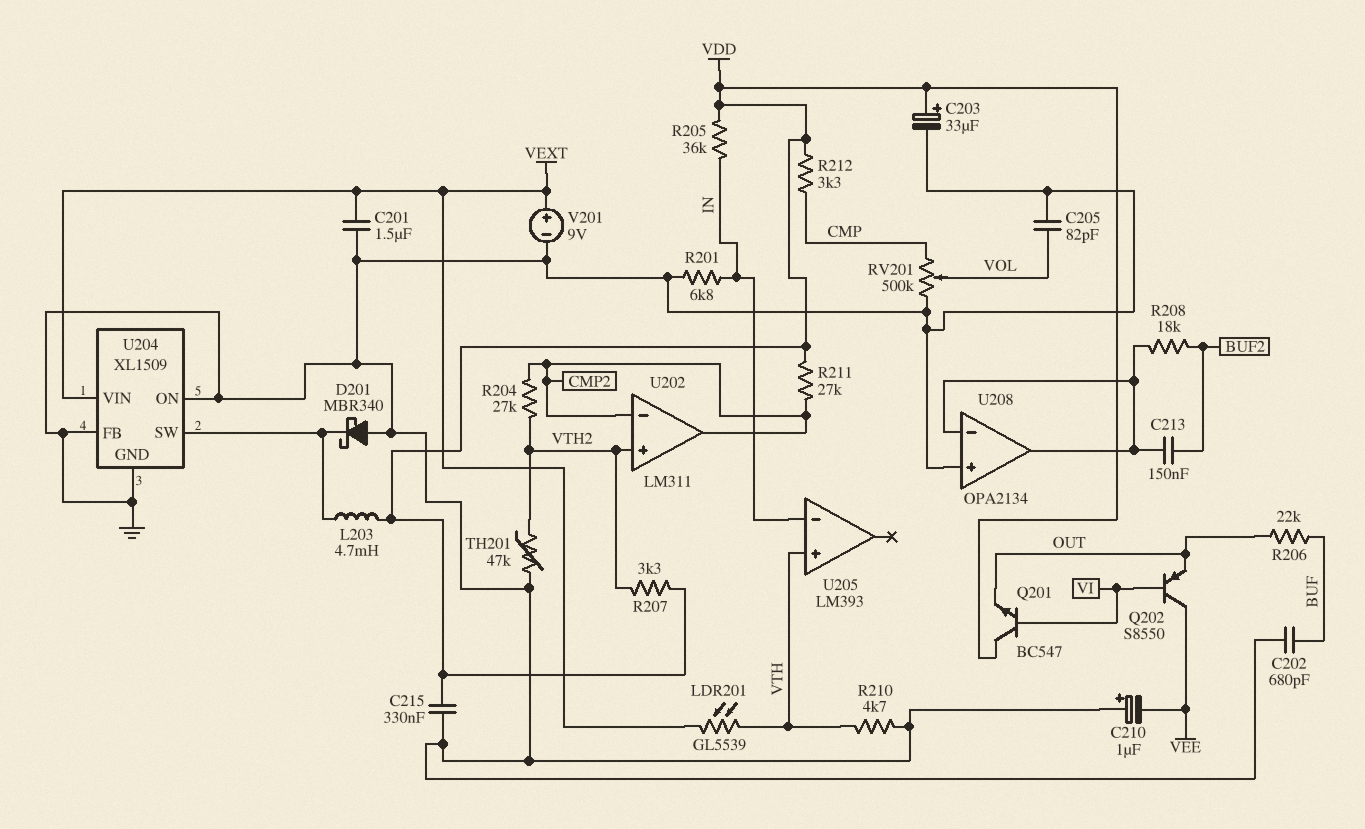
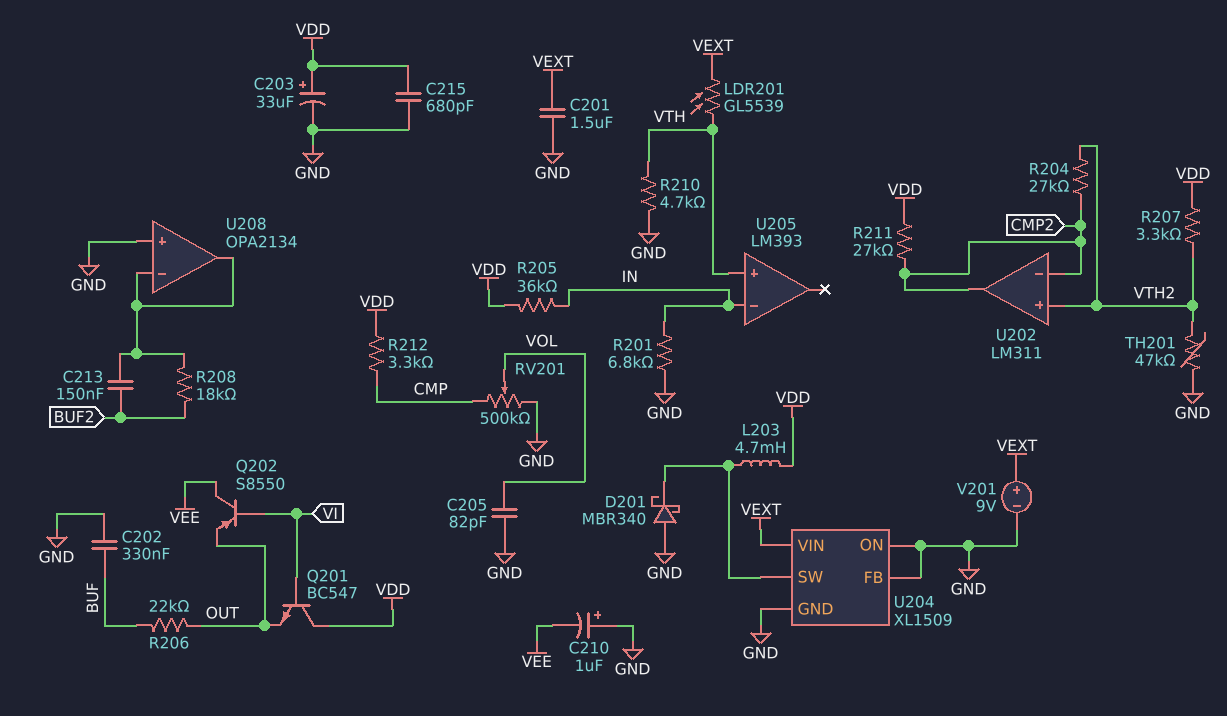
C202: 680pF (BUF, GND) -> 330nF (BUF, GND)
C215: 330nF (GND, VDD) -> 680pF (GND, VDD)

